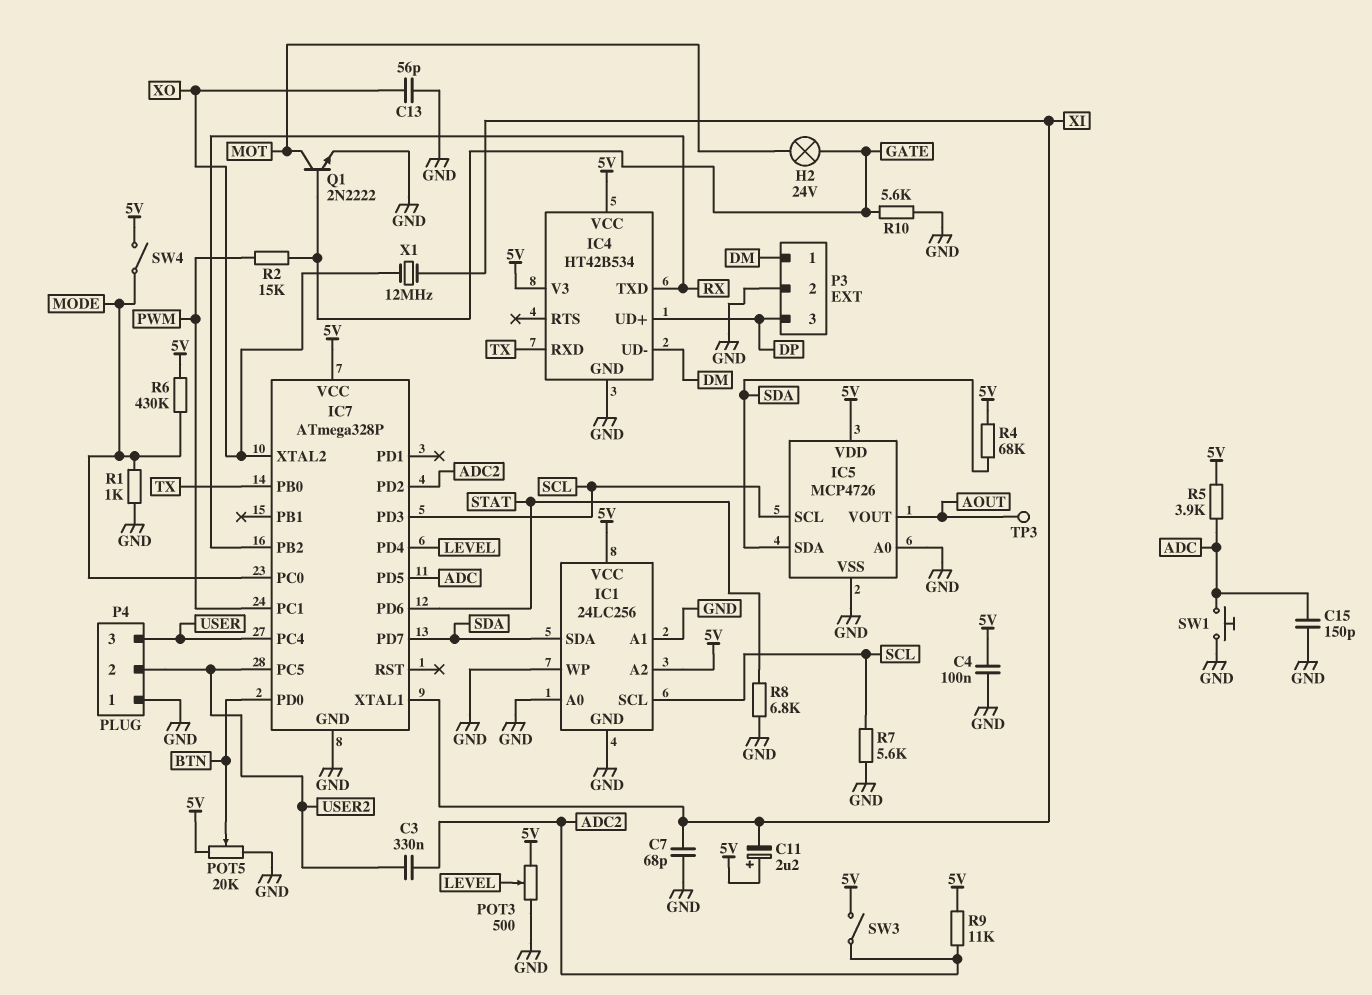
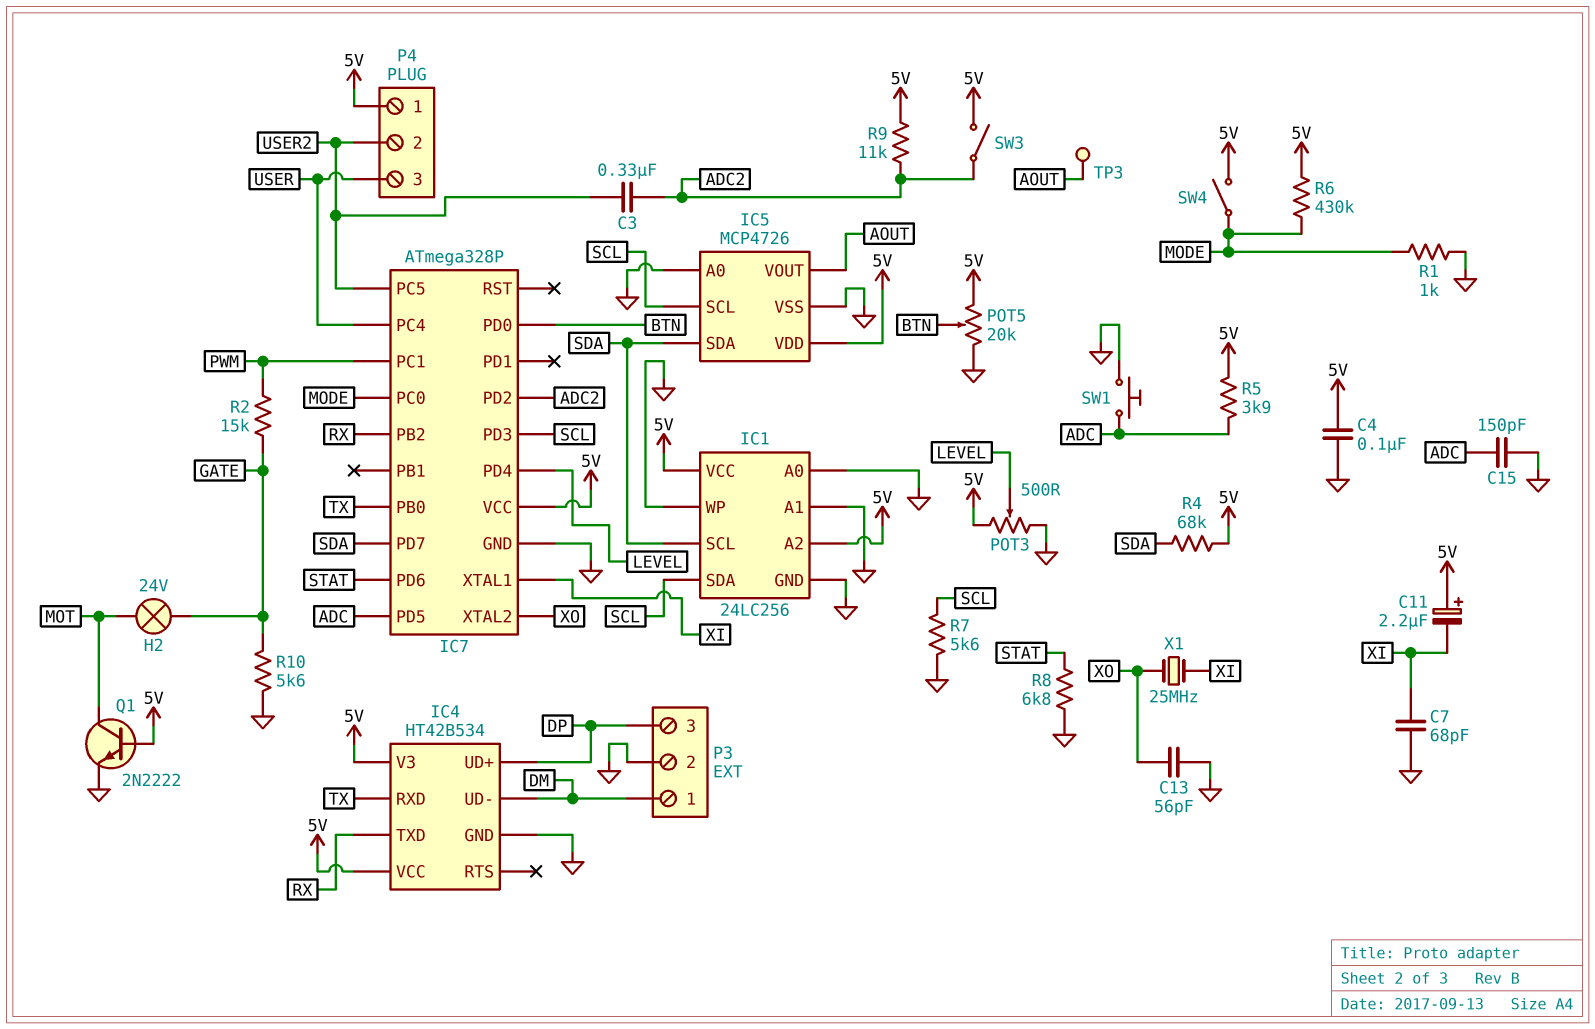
IC1 pin SCL: SCL -> SDA
IC1 pin SDA: SDA -> SCL
P4 pin 1: GND -> 5V
Q1: NPN 2N2222 (B GATE, C MOT, E GND) -> NPN 2N2222 (B 5V, C MOT, E GND)
X1: 12MHz (XI, XO) -> 25MHz (XI, XO)

